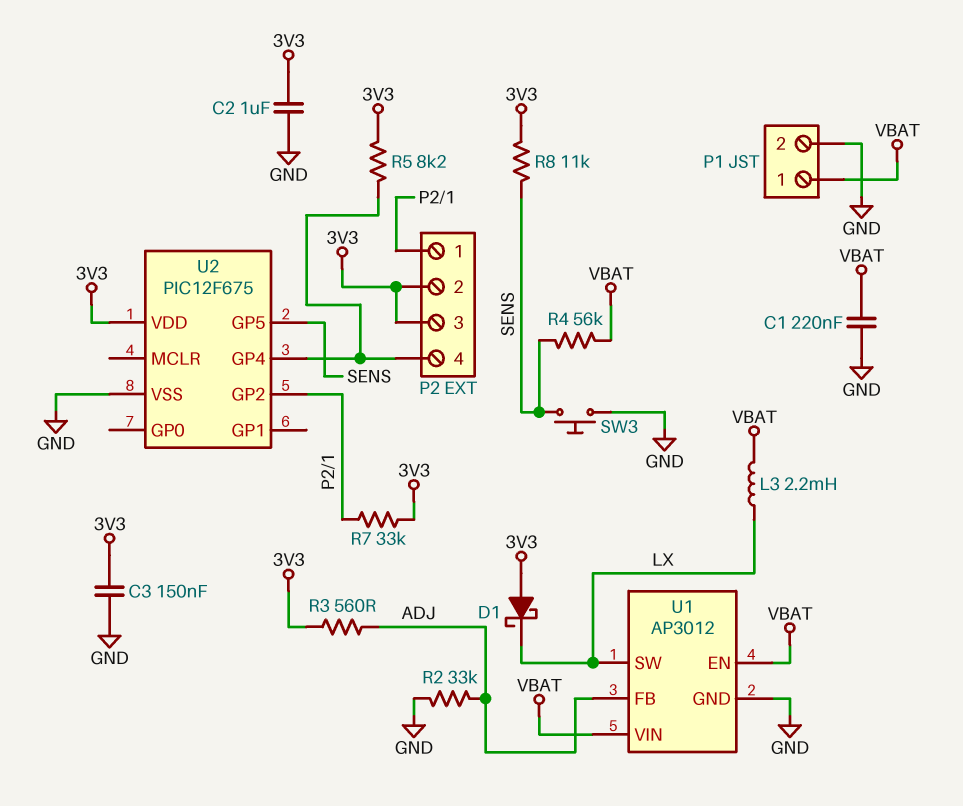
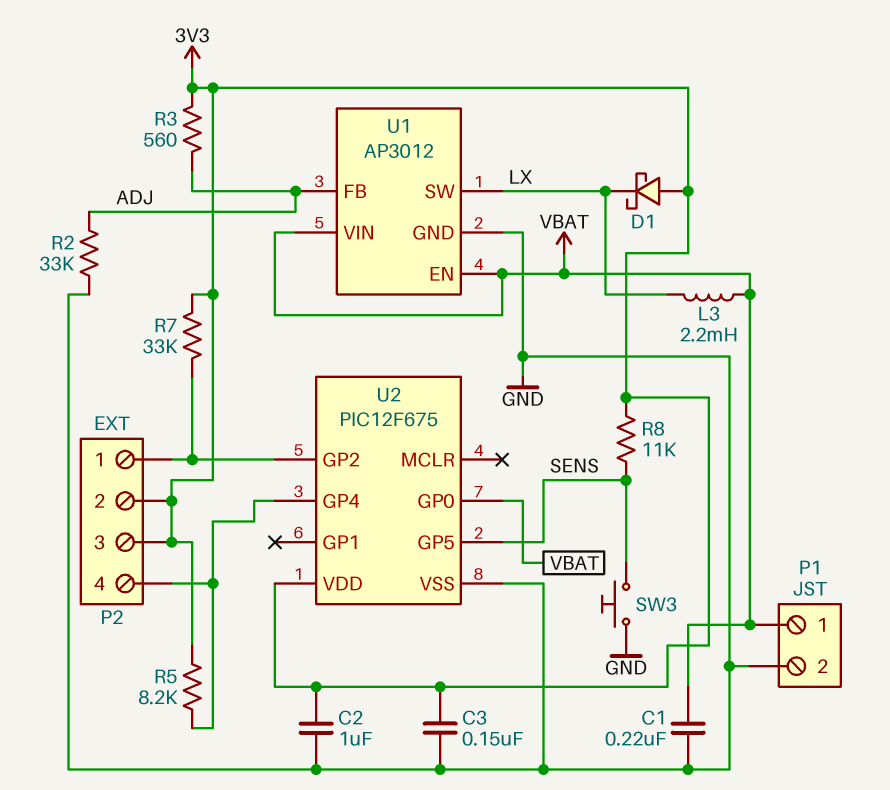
R4: 56k (SENS, VBAT) -> none
U2 pin GP0: none -> VBAT

